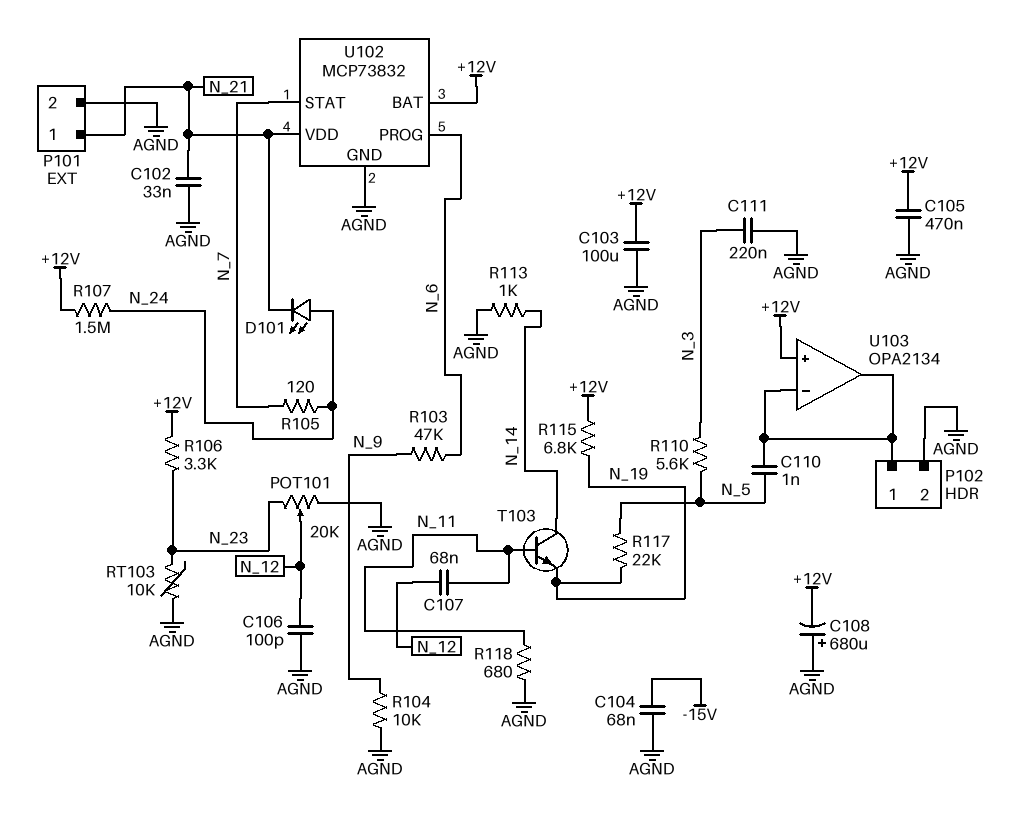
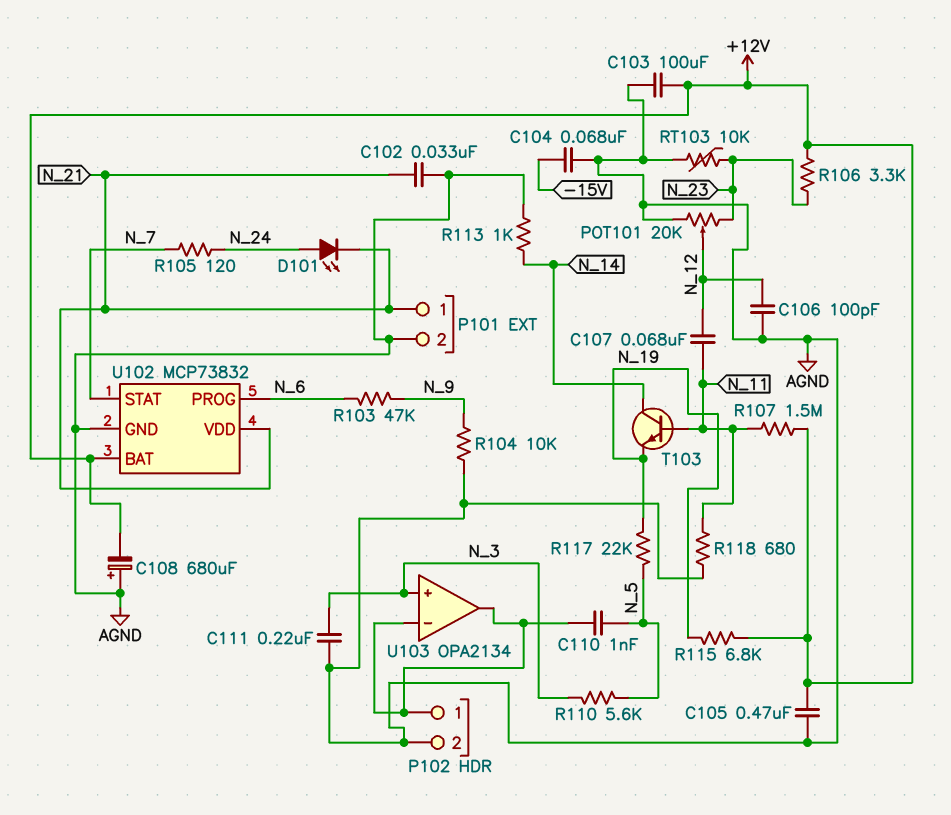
R107: 1.5M (+12V, N_24) -> 1.5M (+12V, N_11)
U103 pin in+: +12V -> N_3

